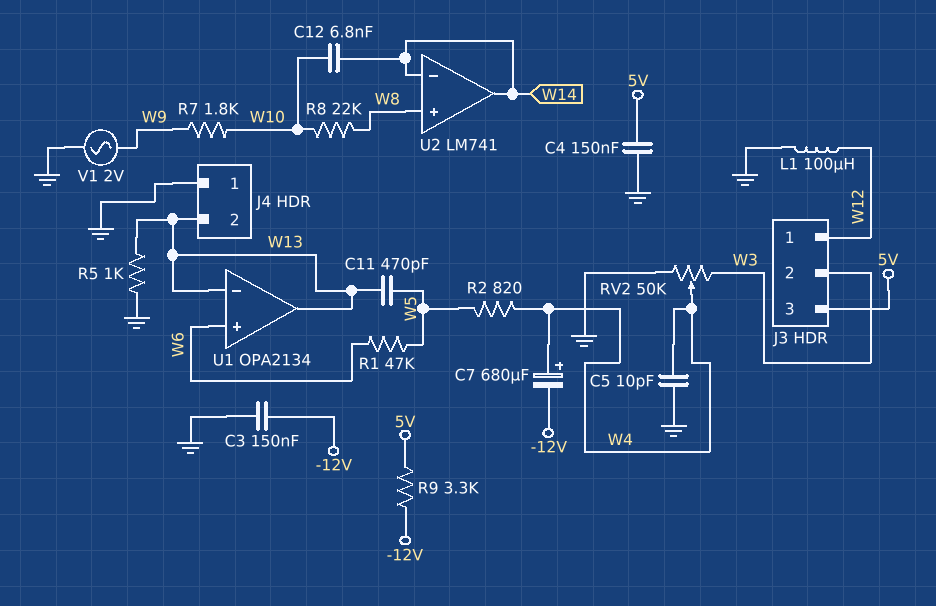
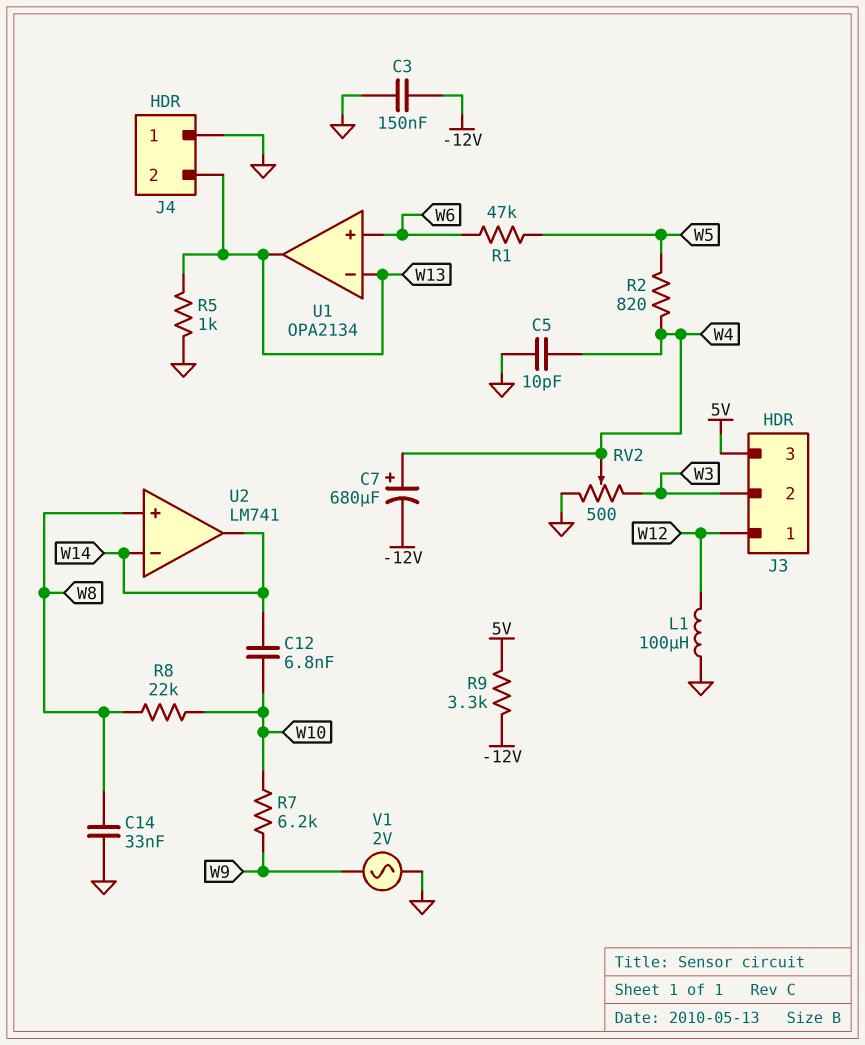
C4: 150nF (5V, GND) -> none
C11: 470pF (W5, W13) -> none
C14: none -> 33nF (GND, W8)
R7: 1.8k (W9, W10) -> 6.2k (W9, W10)
RV2: 50k (GND, W3, wiper W4) -> 500 (GND, W3, wiper W4)

